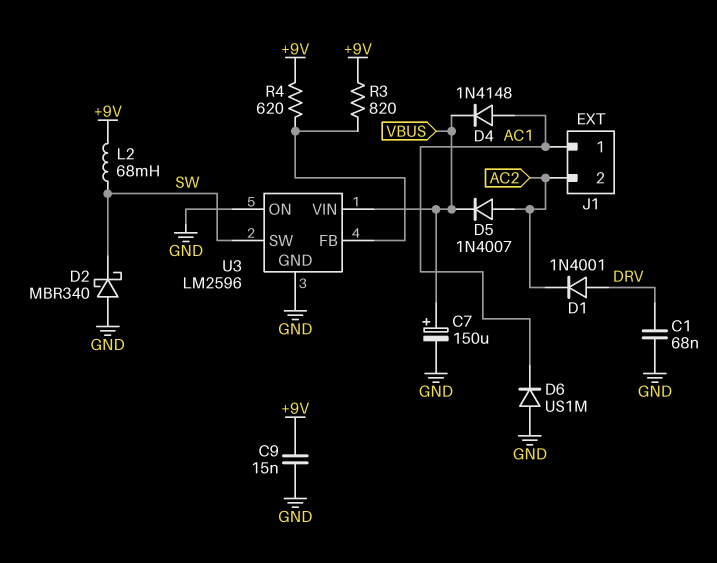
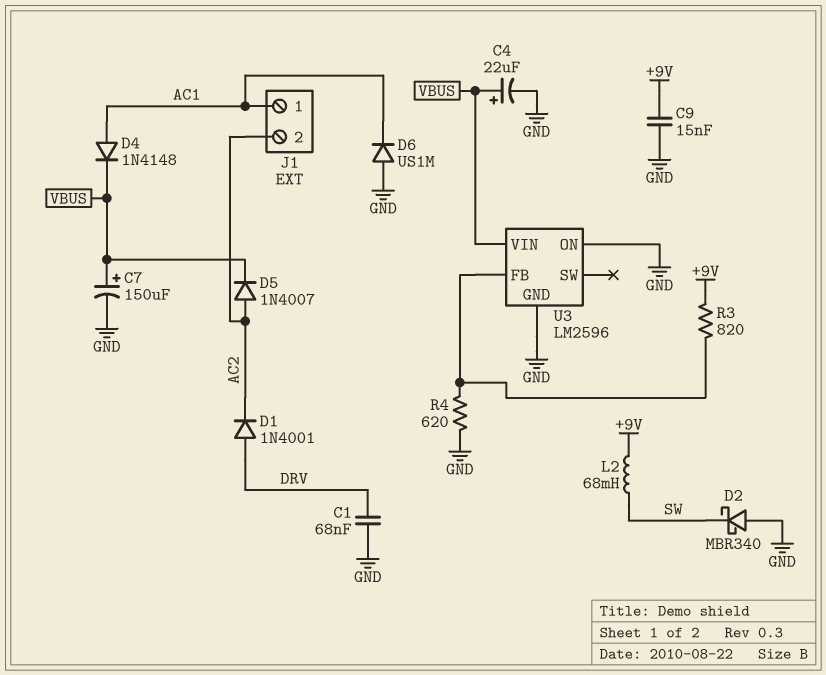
C4: none -> 22uF (plus VBUS, minus GND)
R4: 620 (+9V, U3/FB) -> 620 (GND, U3/FB)
U3 pin SW: SW -> none

